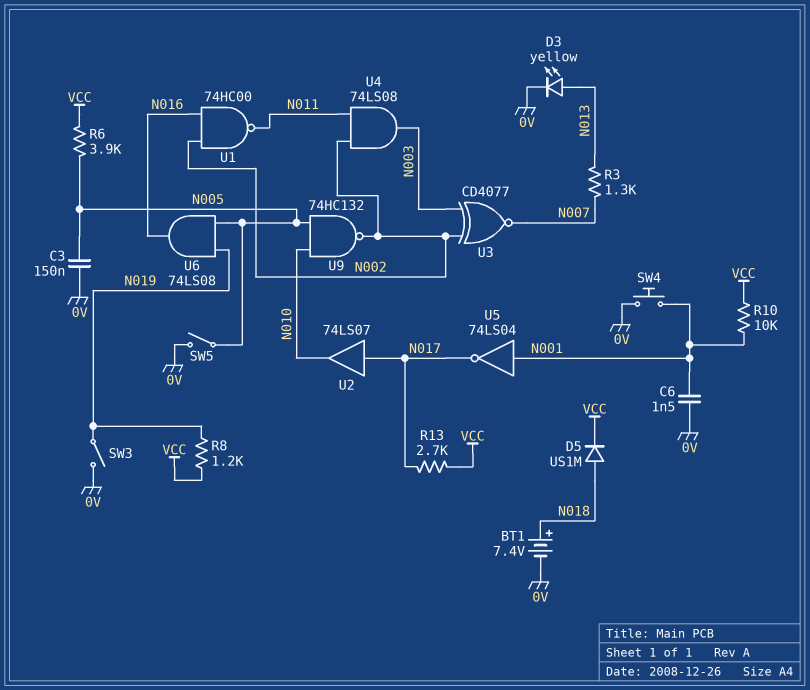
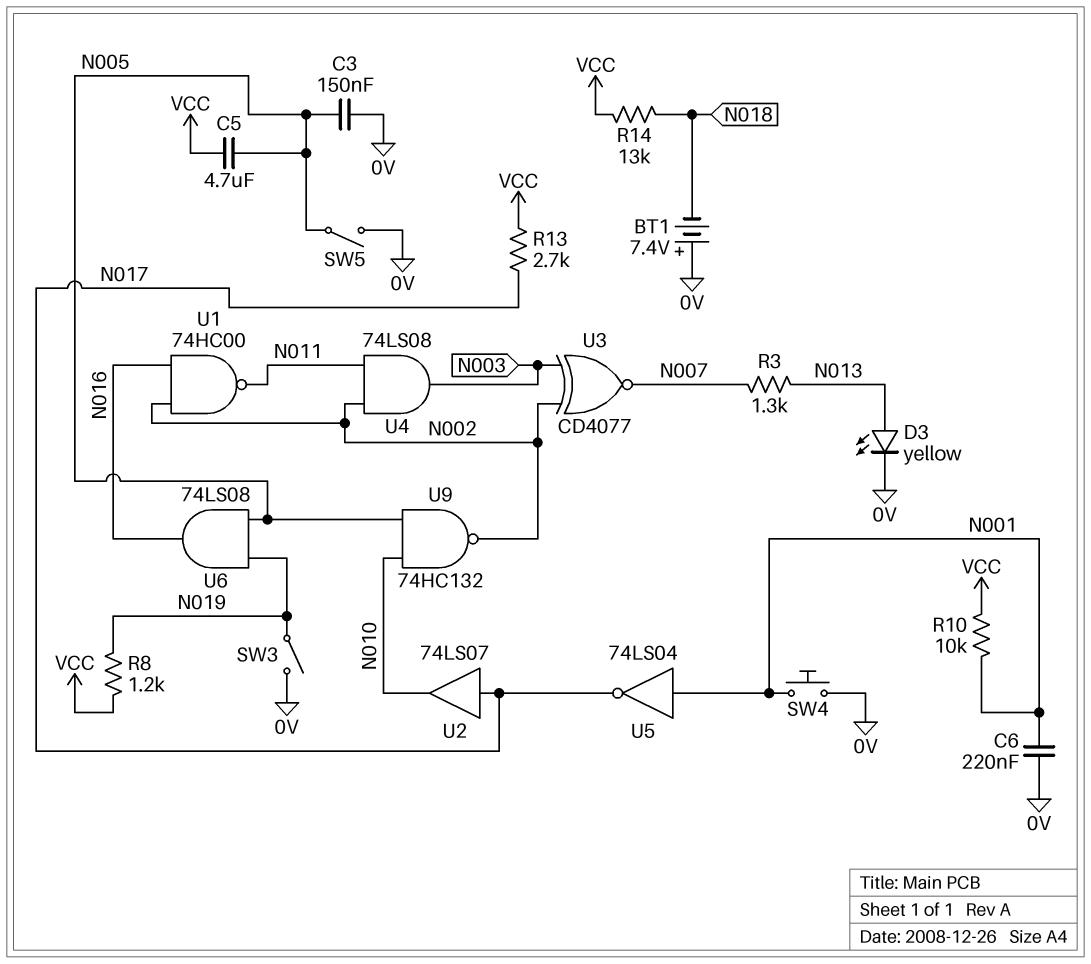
BT1: 7.4V (plus N018, minus 0V) -> 7.4V (plus 0V, minus N018)
C5: none -> 4.7uF (N005, VCC)
C6: 1.5nF (0V, N001) -> 220nF (0V, N001)
D5: diode US1M (A N018, K VCC) -> none
R6: 3.9k (N005, VCC) -> none
R14: none -> 13k (N018, VCC)

